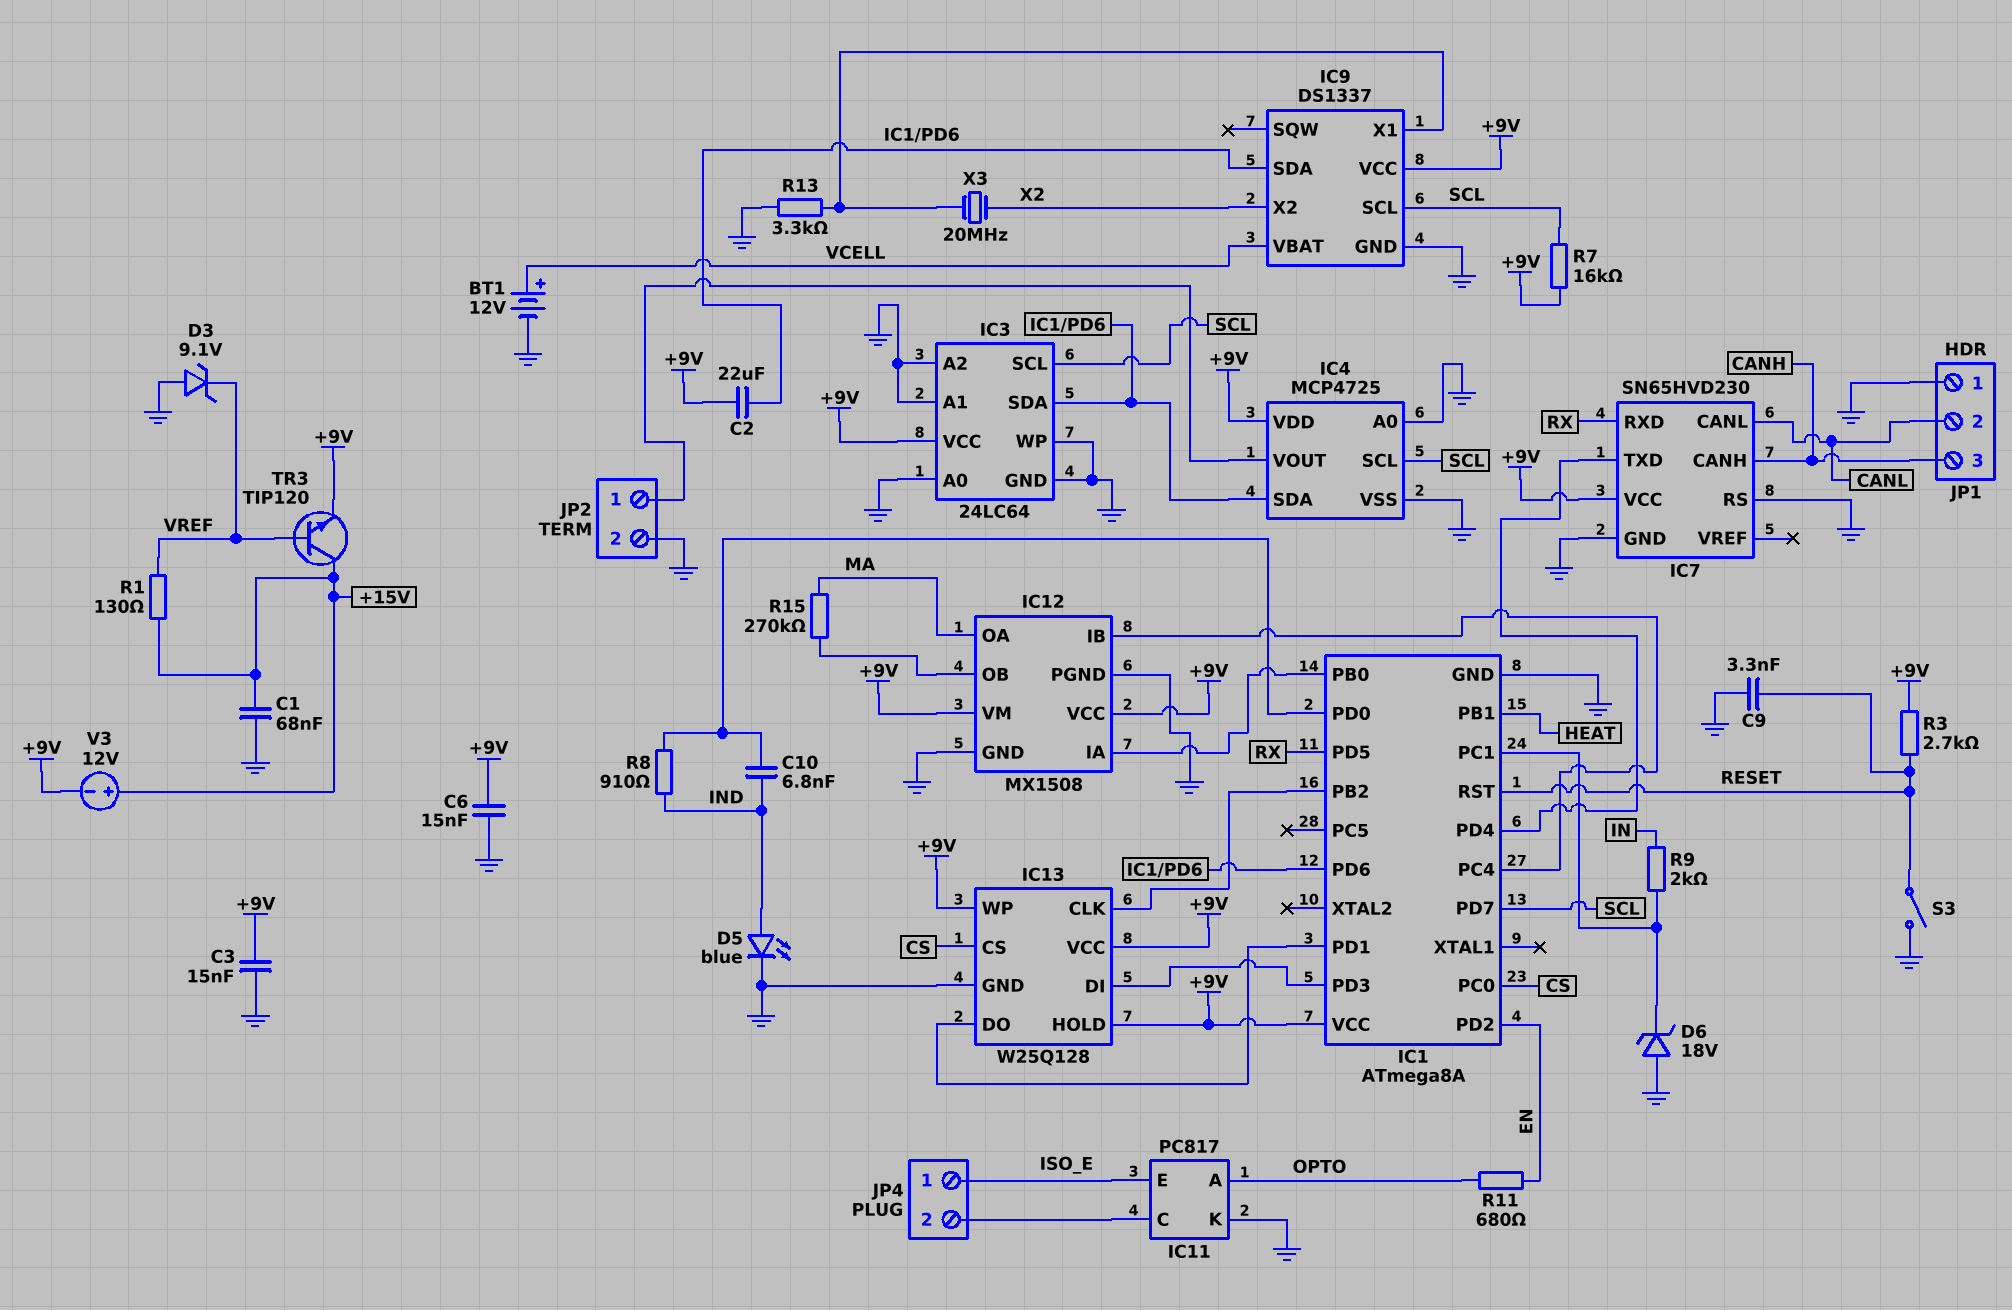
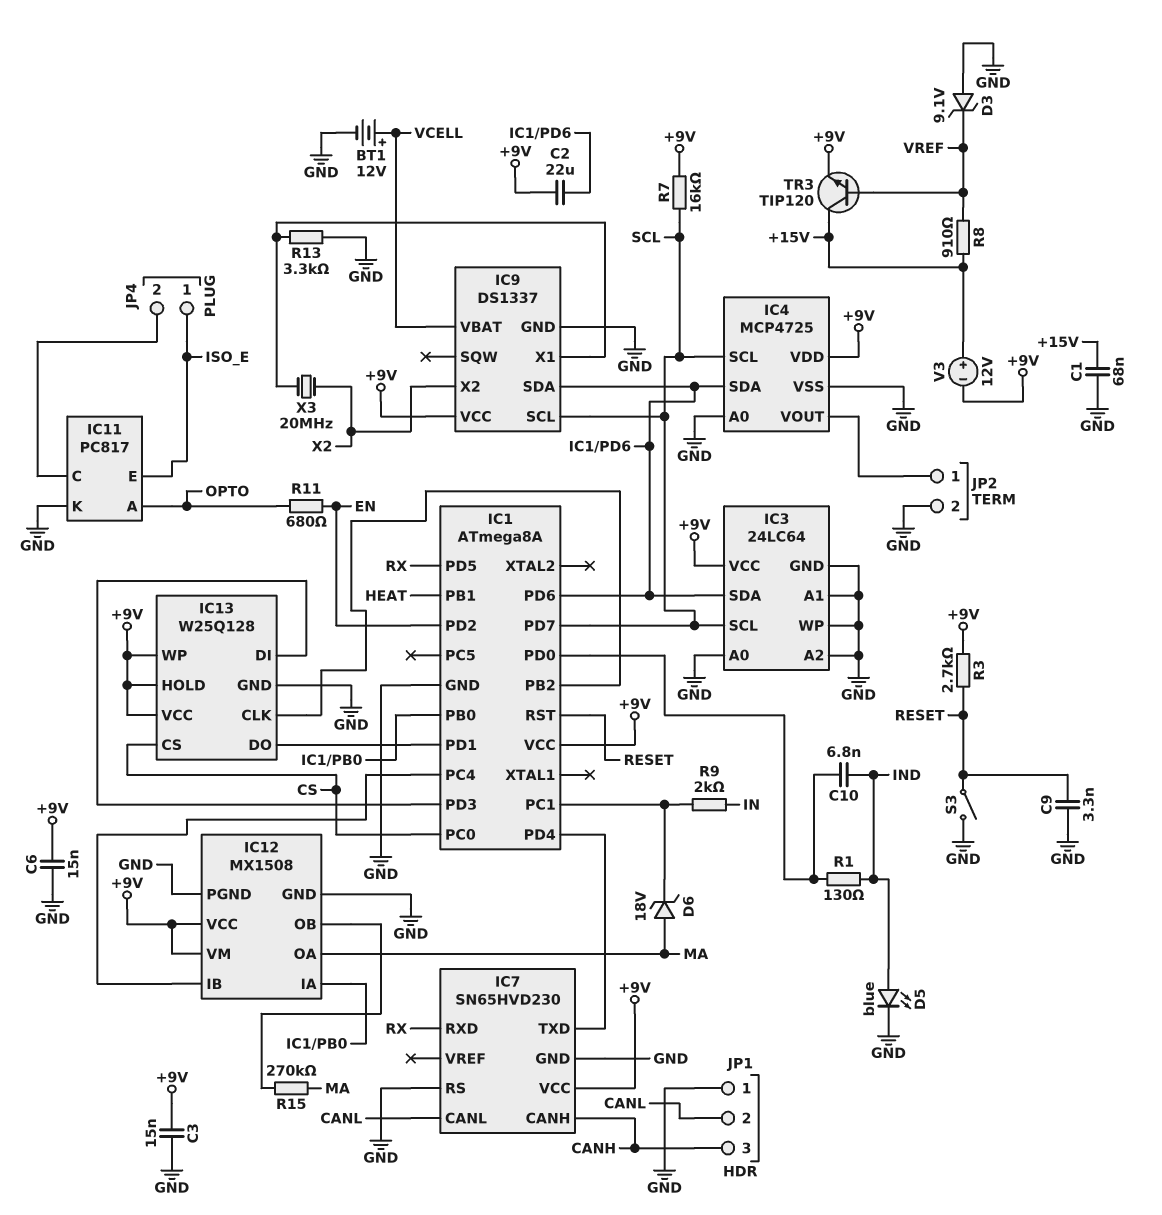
D6: zener 18V (A GND, K IC1/PC1) -> zener 18V (A MA, K IC1/PC1)
R1: 130 (+15V, VREF) -> 130 (IC1/PD0, IND)
R8: 910 (IC1/PD0, IND) -> 910 (+15V, VREF)

